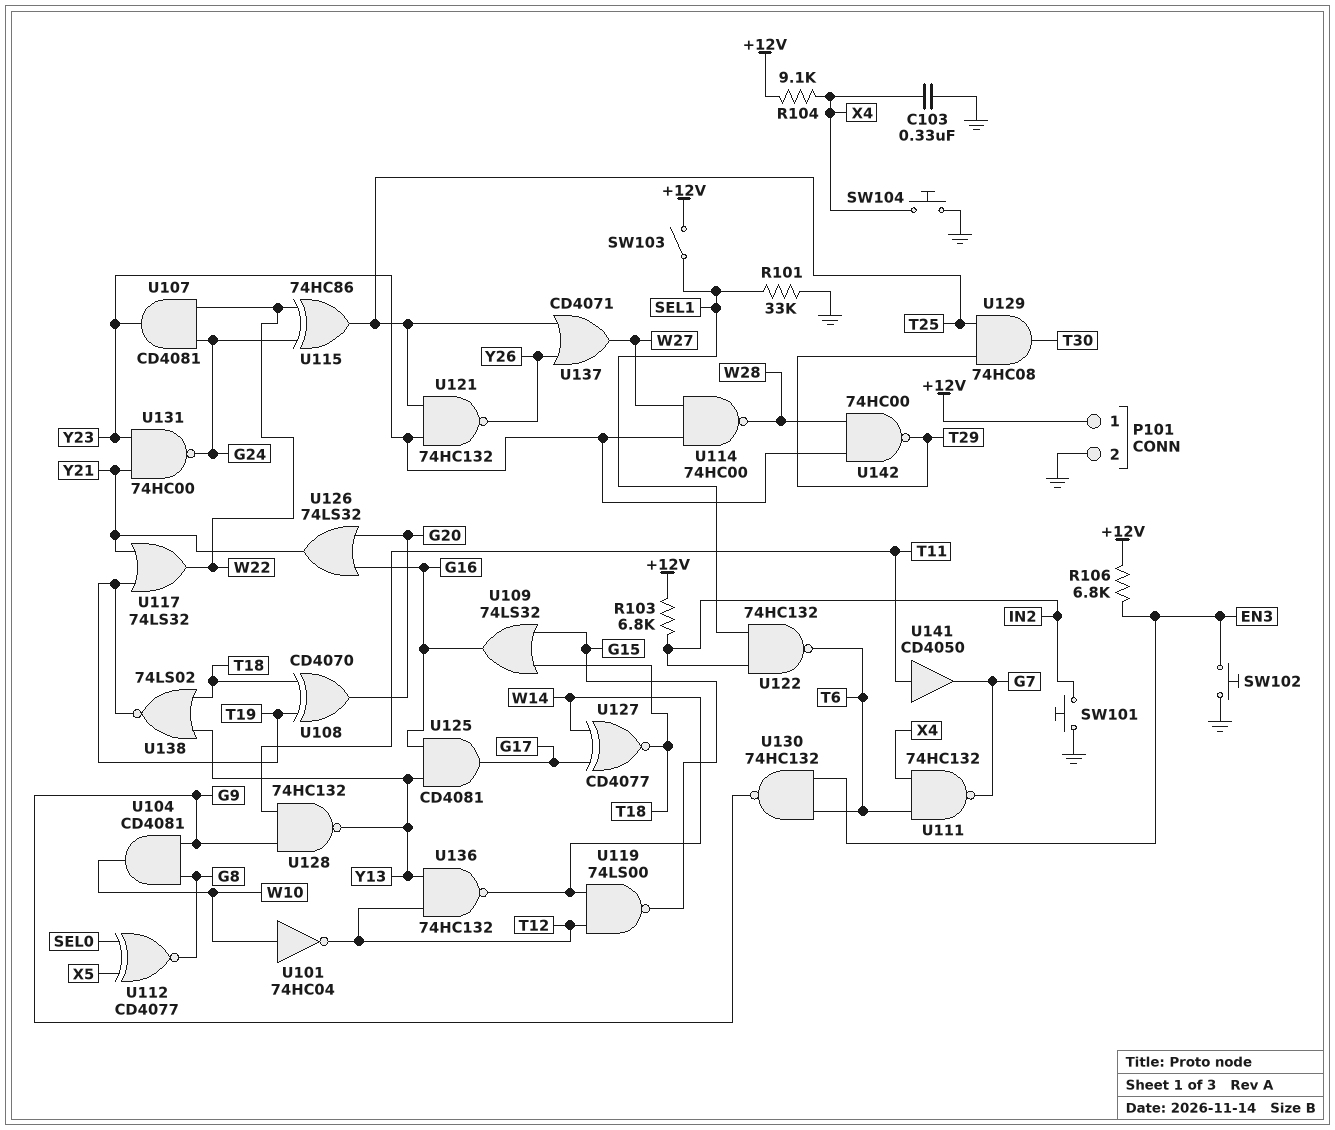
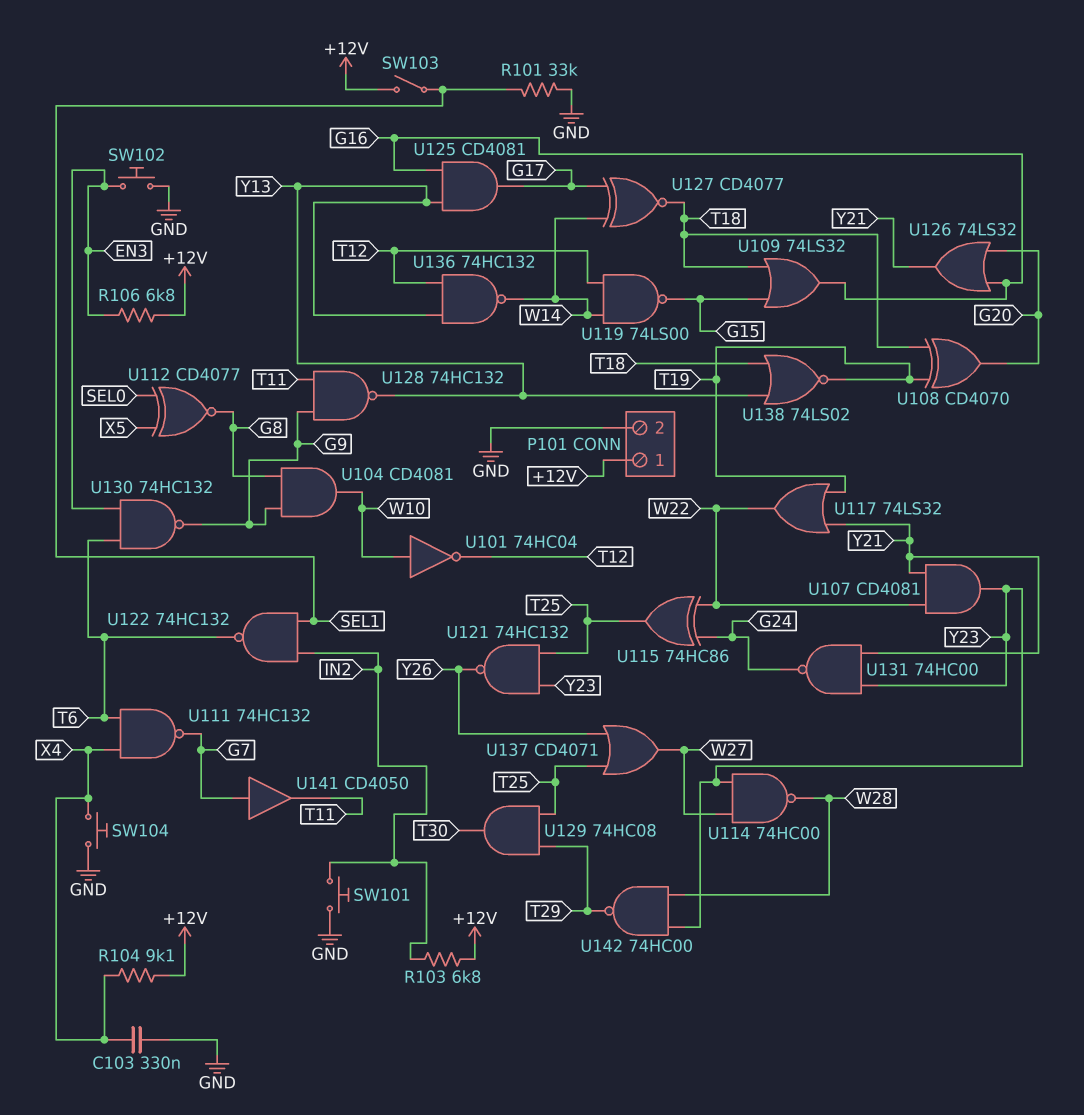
U107: AND CD4081 (in G24, in W22, out Y23) -> AND CD4081 (in W22, in Y21, out Y23)
U141: buffer CD4050 (in T11, out G7) -> buffer CD4050 (in G7, out T11)

